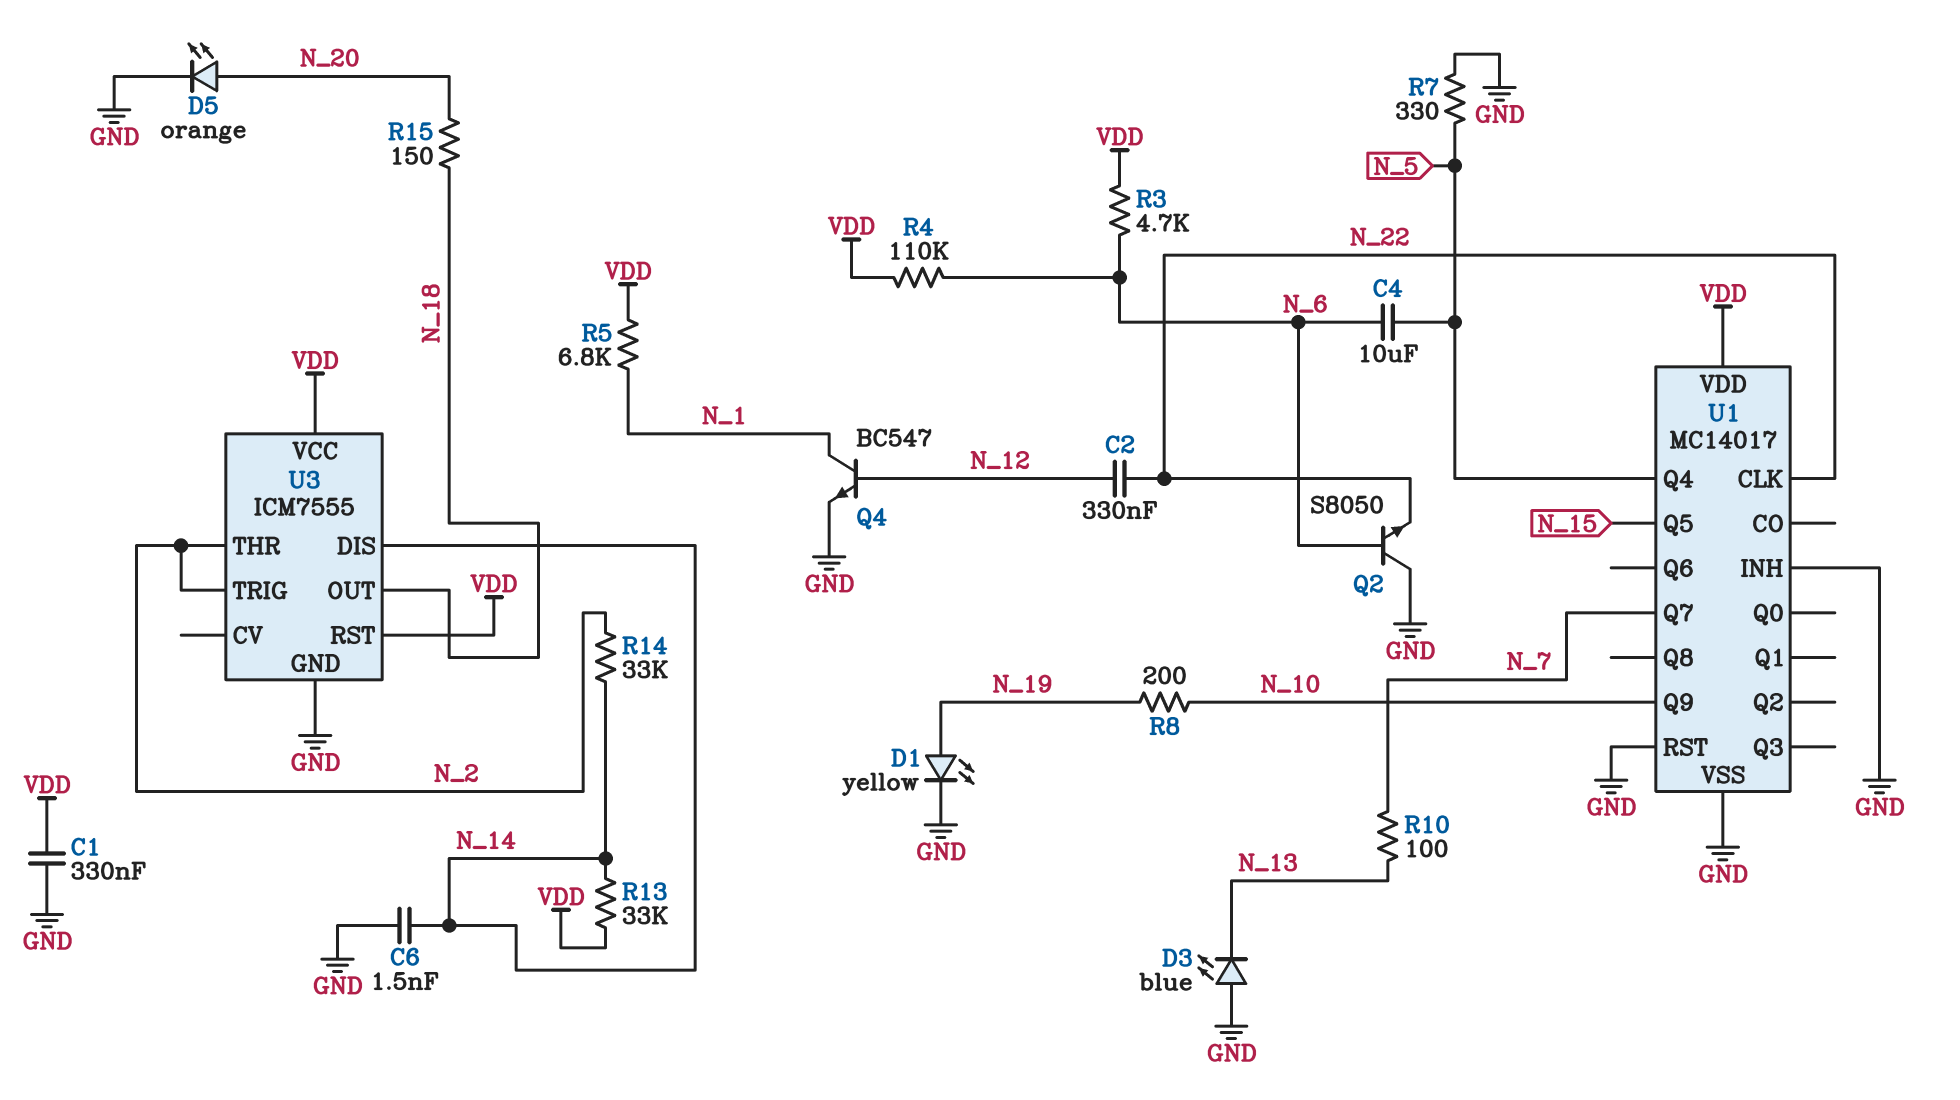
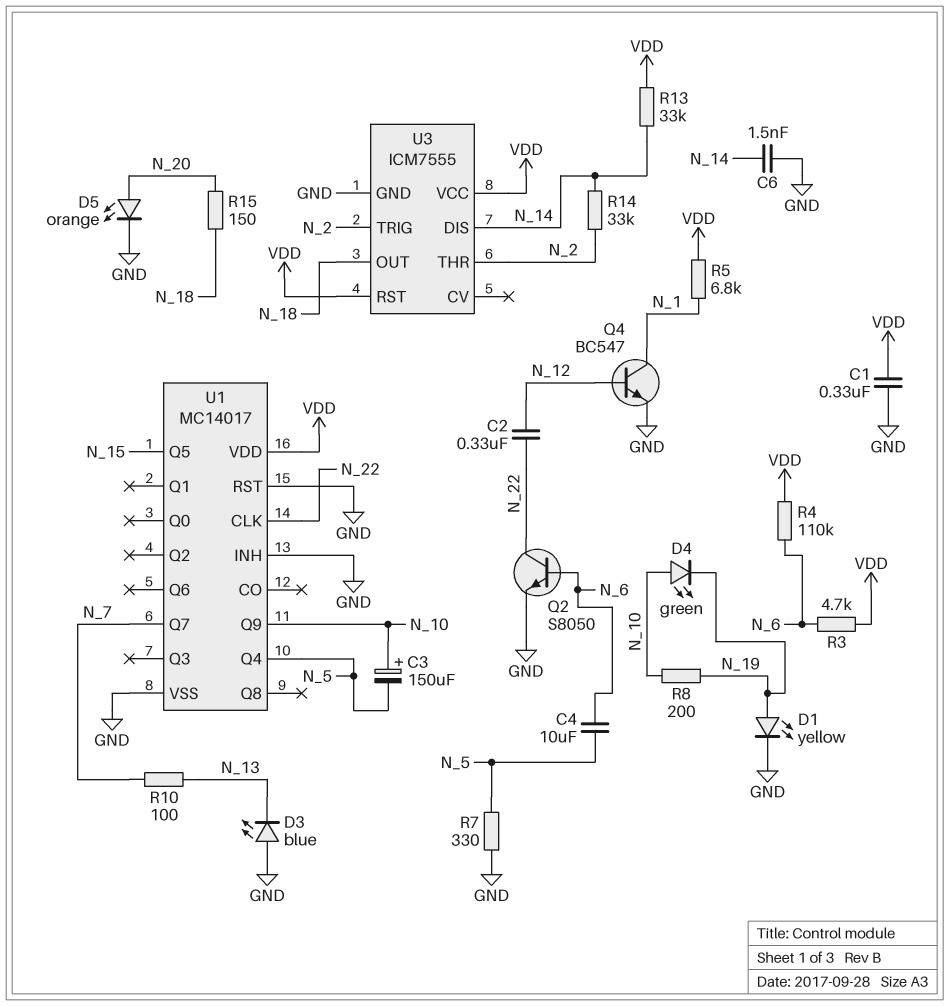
C3: none -> 150uF (plus N_10, minus N_5)
D4: none -> LED green (A N_10, K N_19)
Q2: NPN S8050 (B N_6, C GND, E N_22) -> NPN S8050 (B N_6, C N_22, E GND)

